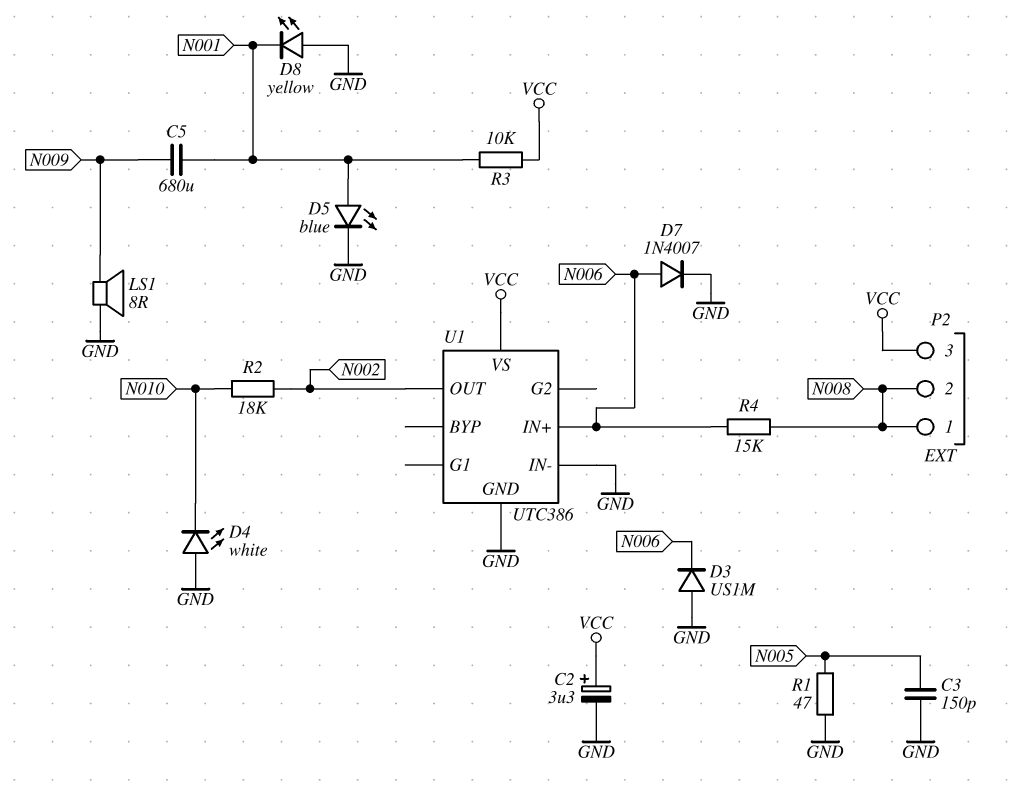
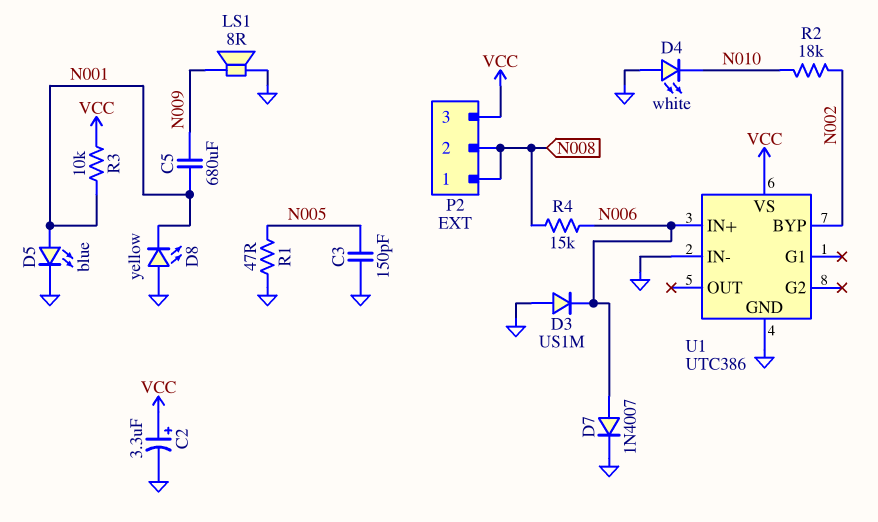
U1 pin BYP: none -> N002
U1 pin OUT: N002 -> none

